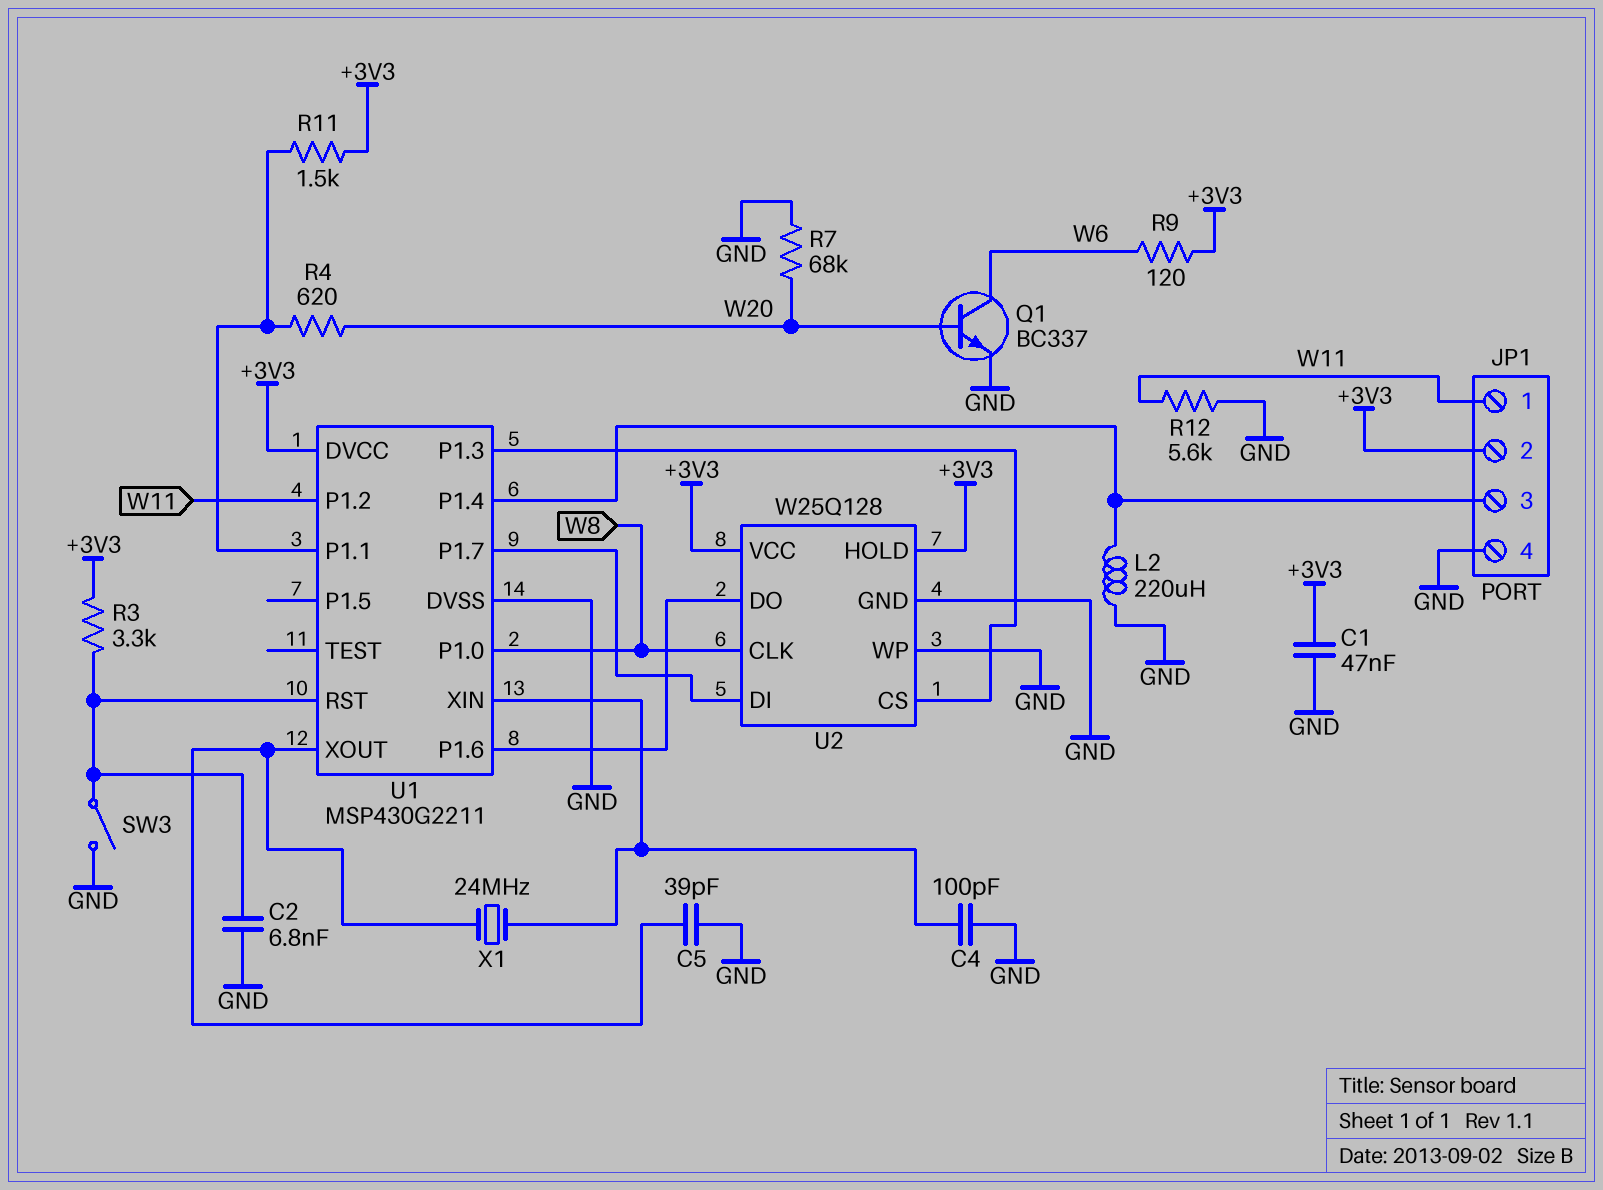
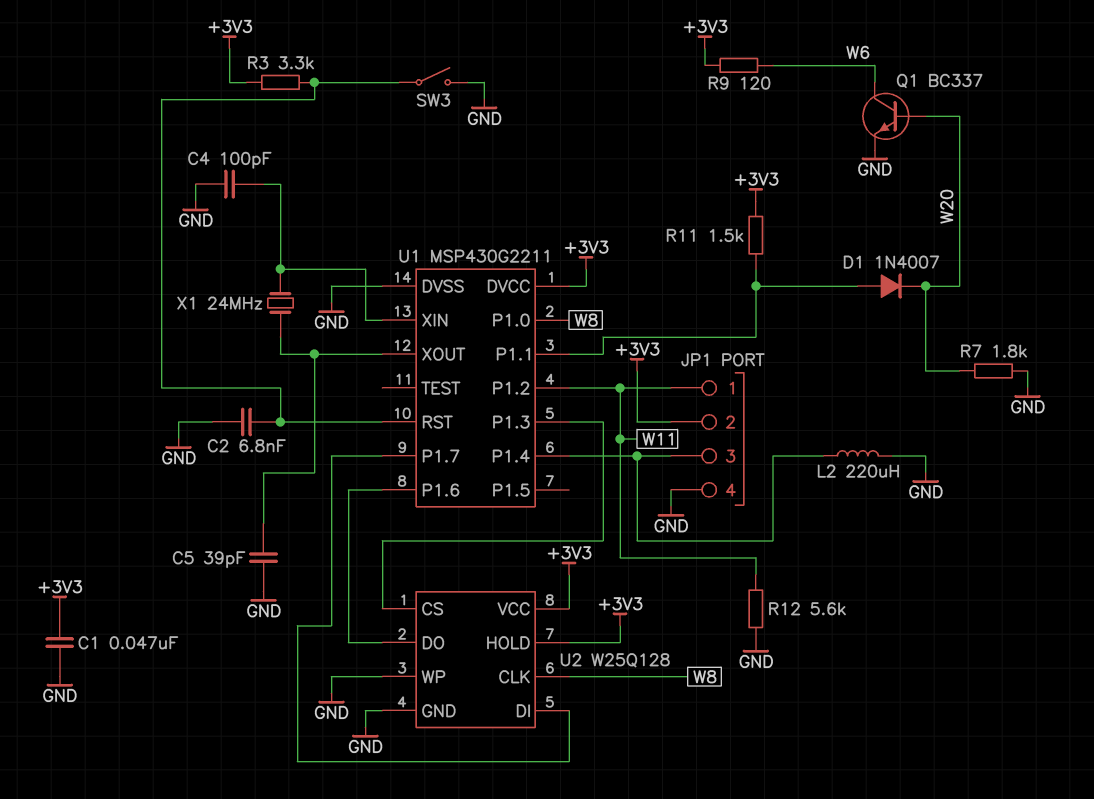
D1: none -> diode 1N4007 (A U1/P1.1, K W20)
R4: 620 (U1/P1.1, W20) -> none
R7: 68k (GND, W20) -> 1.8k (GND, W20)

